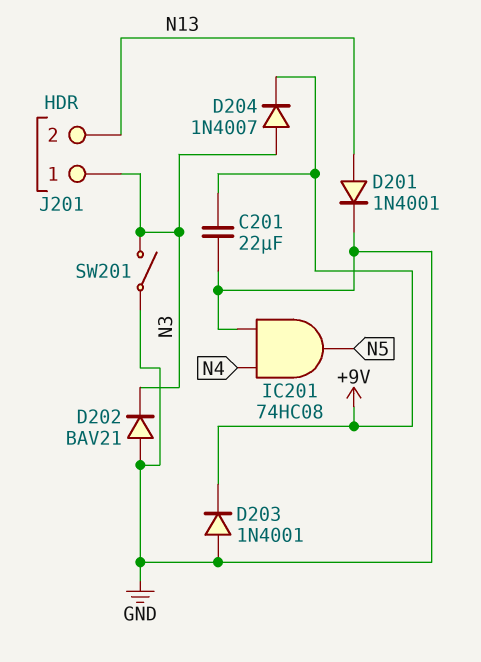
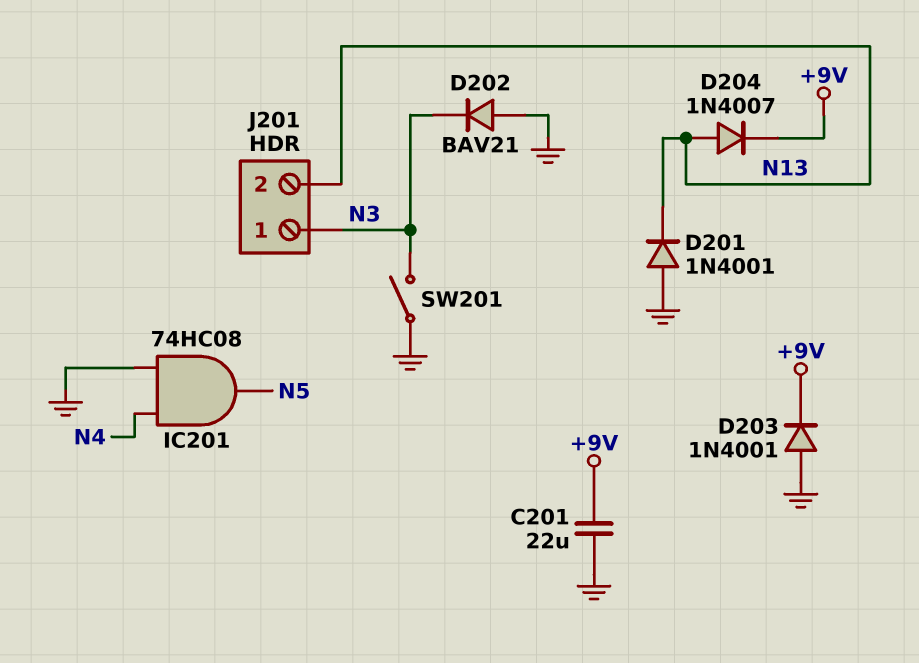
D201: diode 1N4001 (A N13, K GND) -> diode 1N4001 (A GND, K N13)
D204: diode 1N4007 (A N3, K +9V) -> diode 1N4007 (A N13, K +9V)

